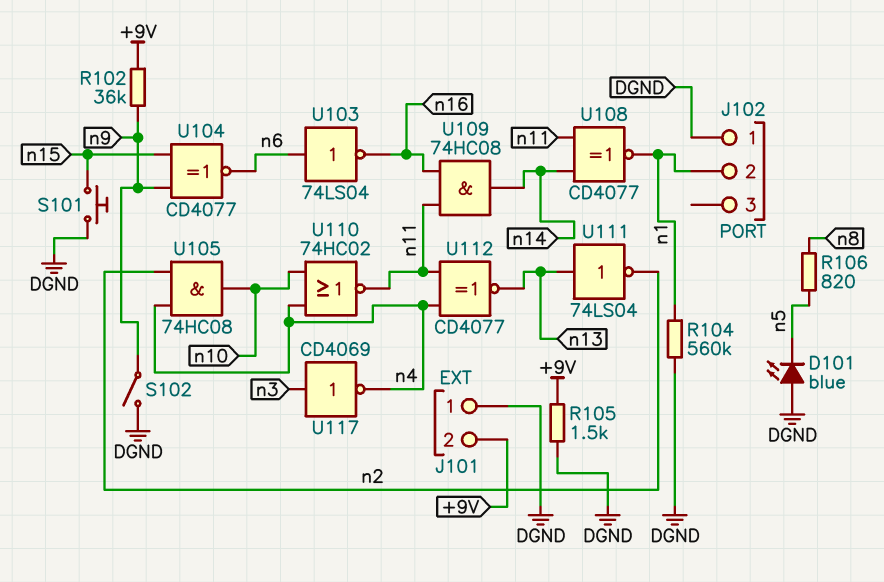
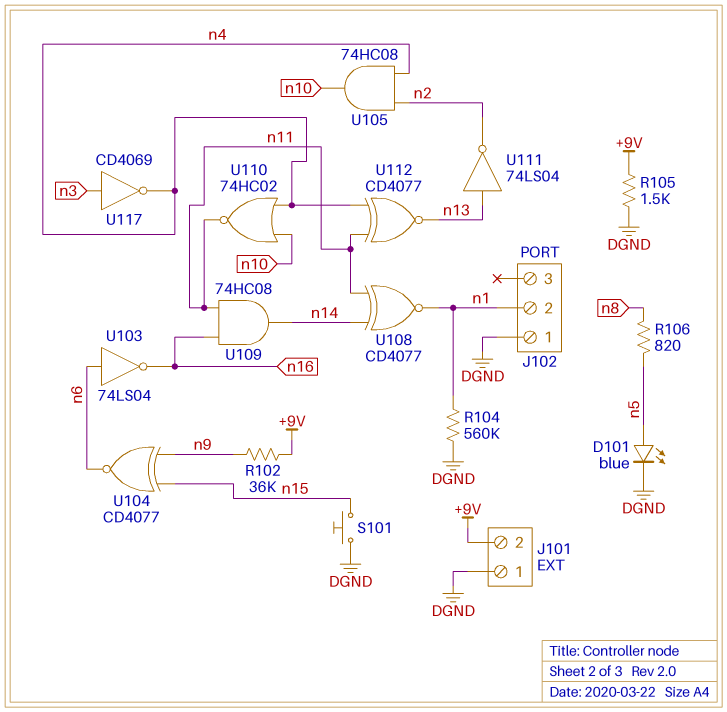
D101: LED blue (A DGND, K n5) -> LED blue (A n5, K DGND)
S102: switch (DGND, n9) -> none

